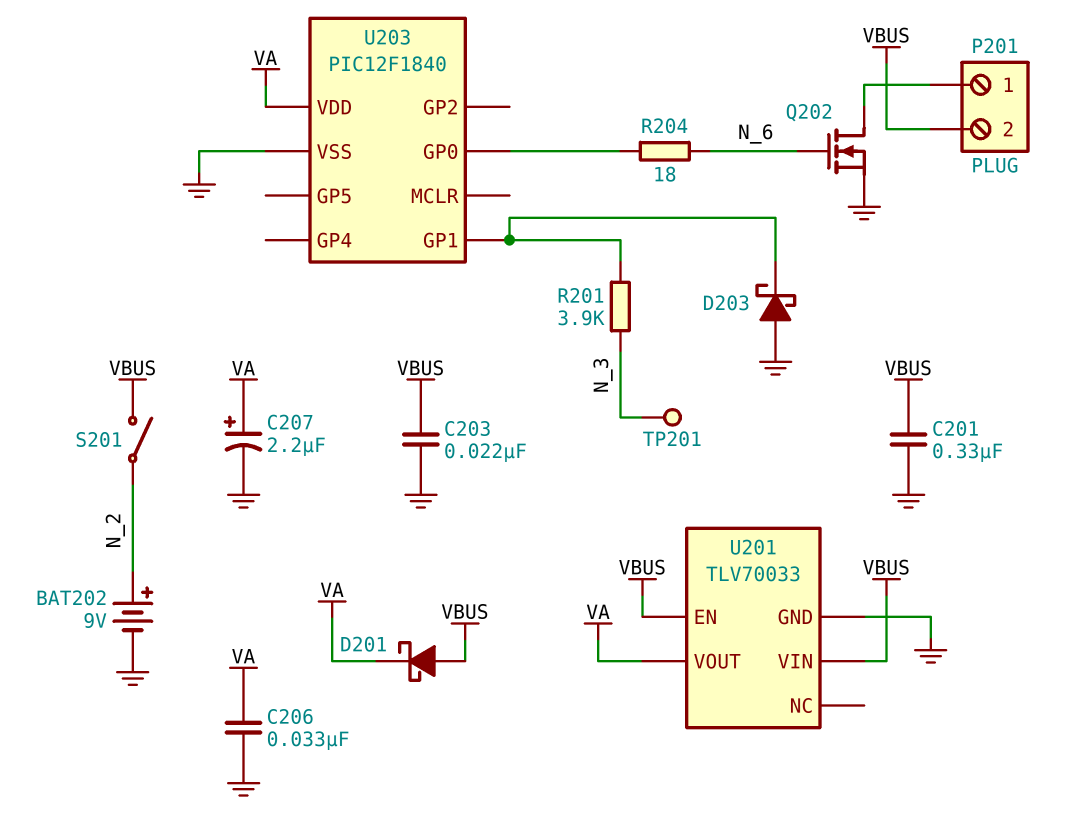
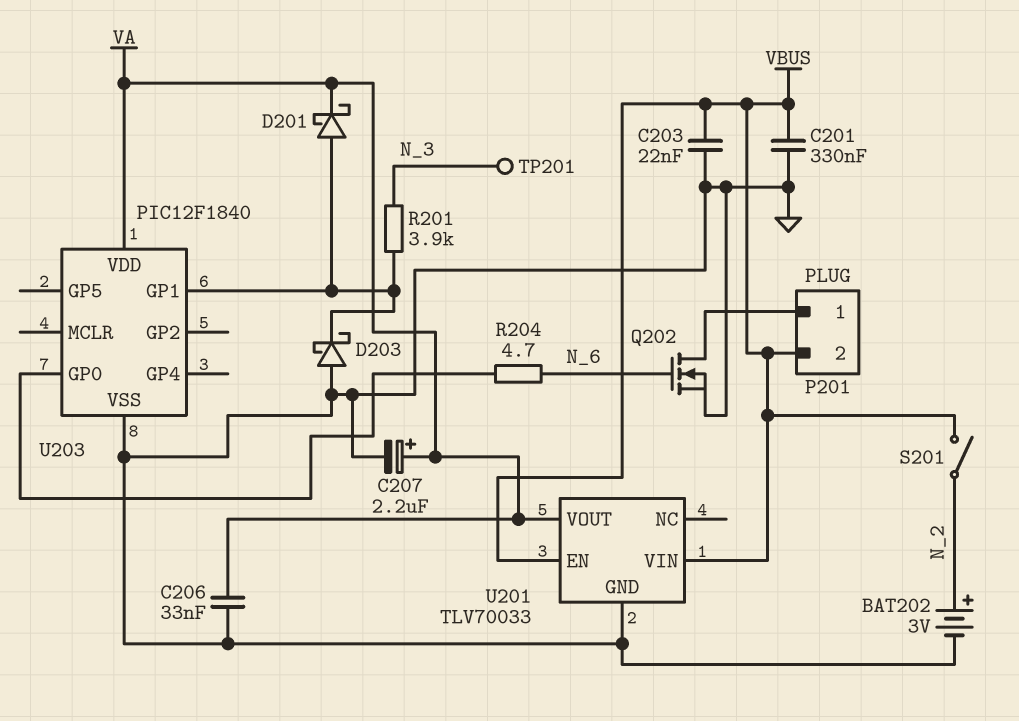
BAT202: 9V (plus N_2, minus GND) -> 3V (plus N_2, minus GND)
D201: schottky (A VBUS, K VA) -> schottky (A U203/GP1, K VA)
R204: 18 (N_6, U203/GP0) -> 4.7 (N_6, U203/GP0)

